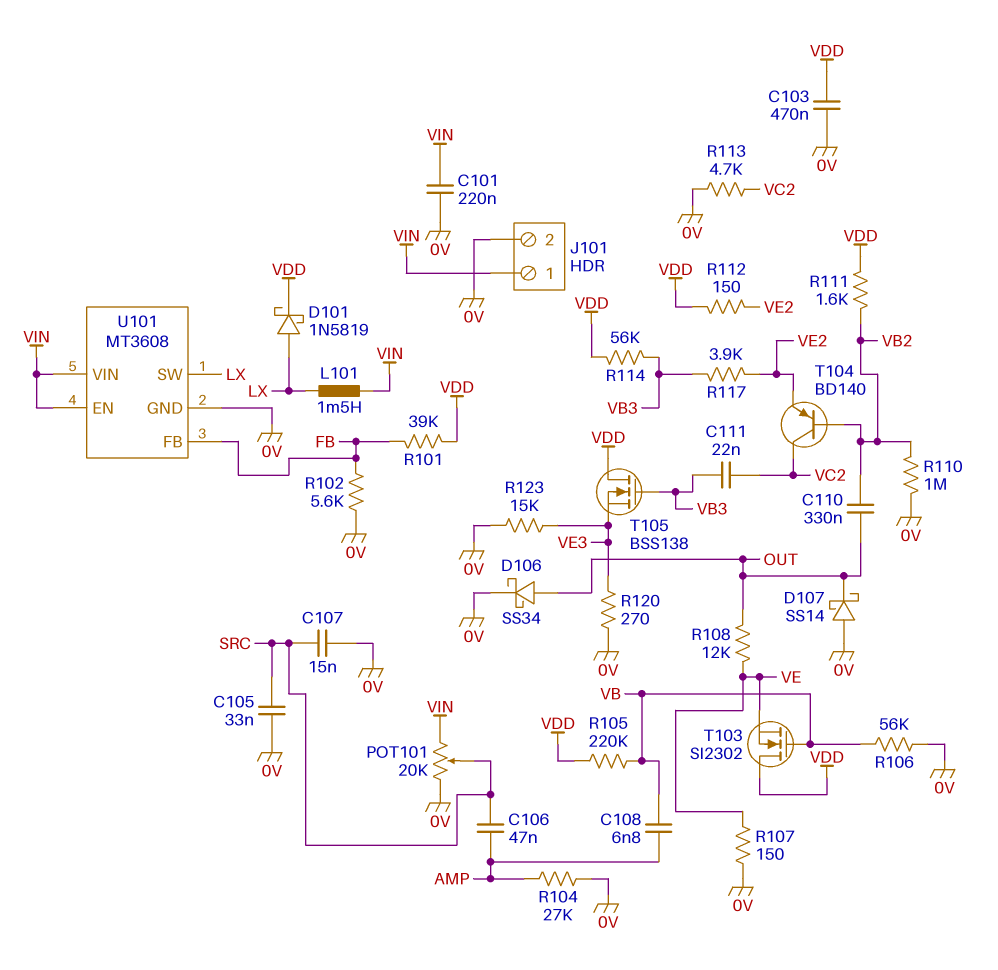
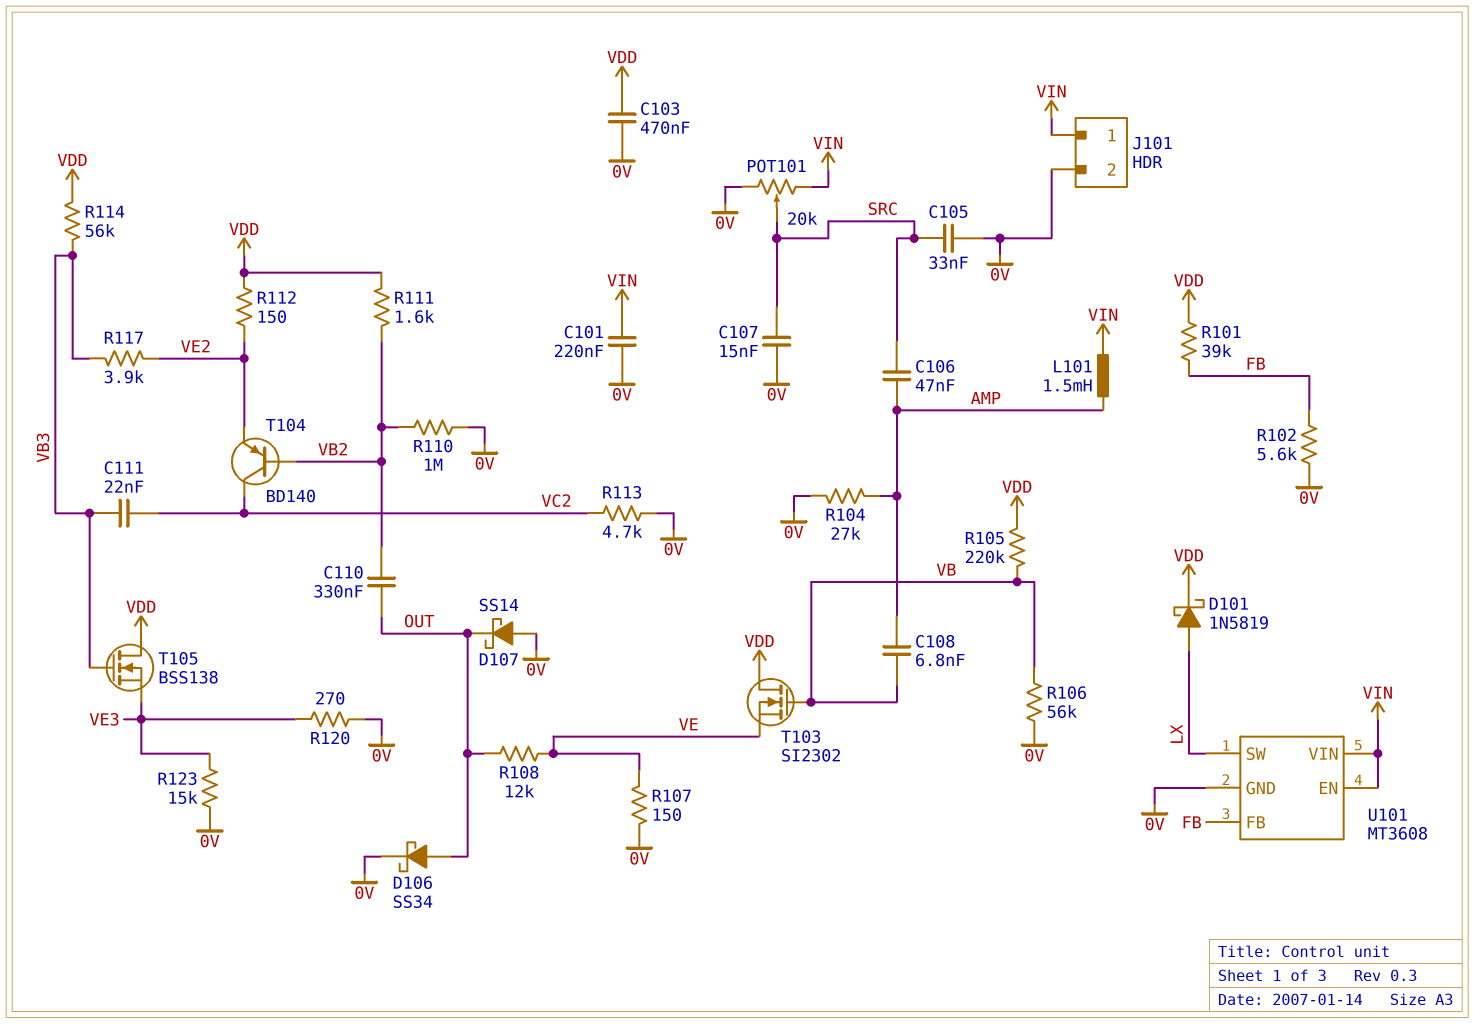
L101: 1.5mH (LX, VIN) -> 1.5mH (AMP, VIN)

